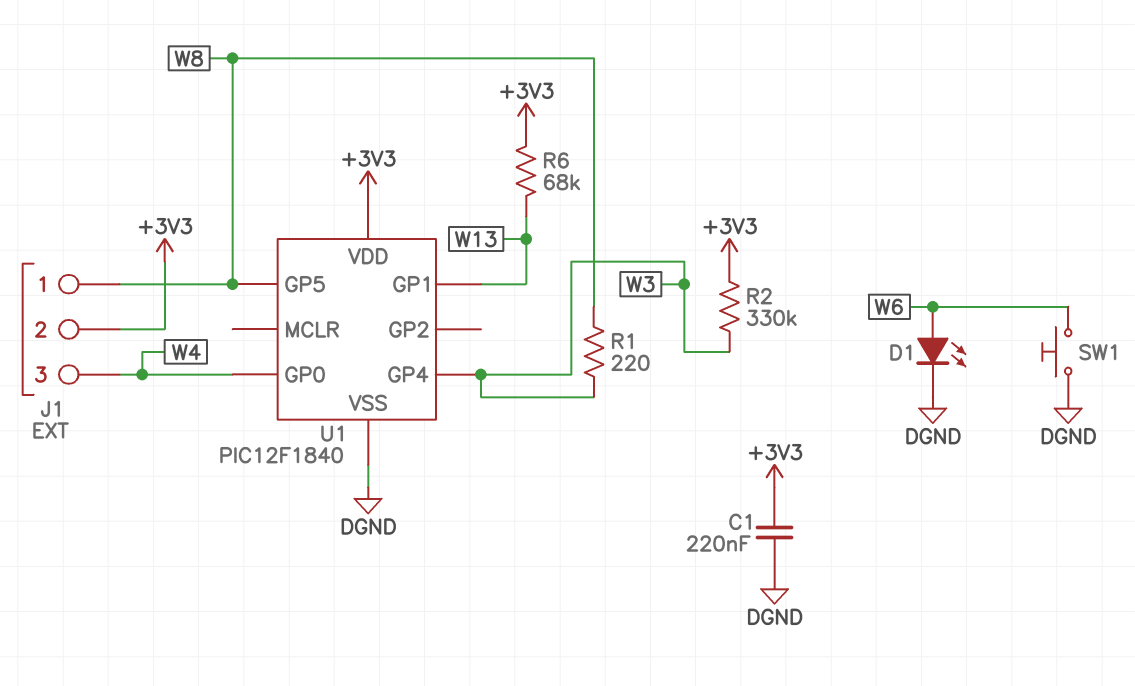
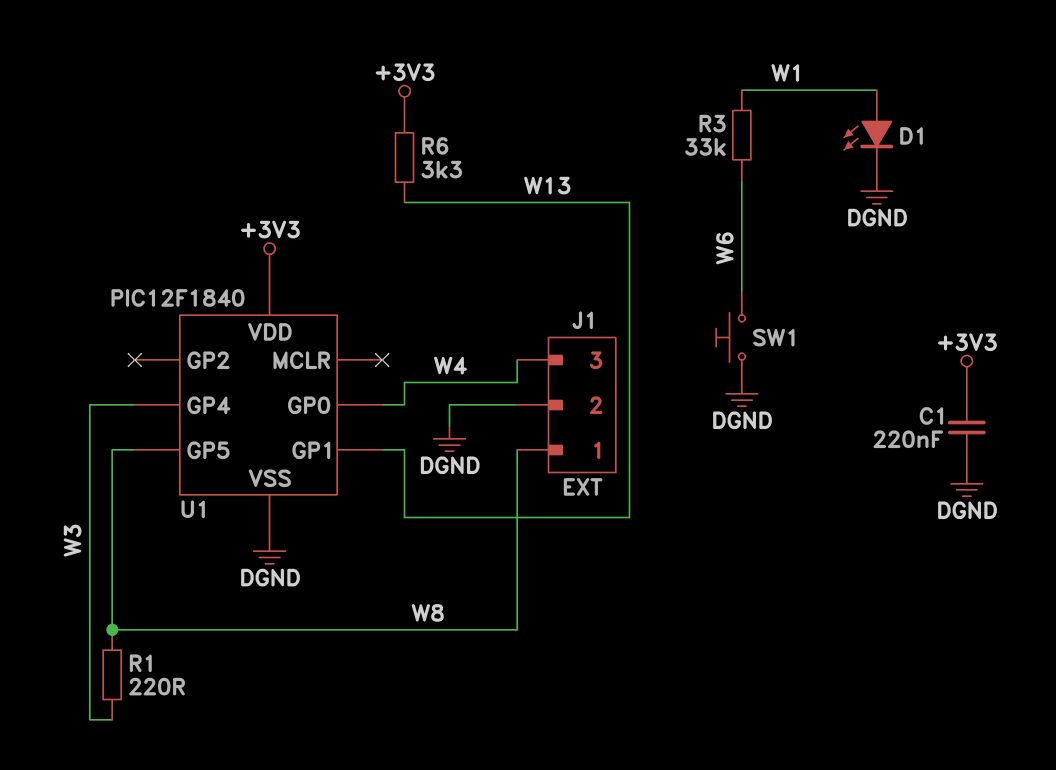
D1: LED (A W6, K DGND) -> LED (A W1, K DGND)
J1 pin 2: +3V3 -> DGND
R2: 330k (+3V3, W3) -> none
R3: none -> 33k (W1, W6)
R6: 68k (+3V3, W13) -> 3.3k (+3V3, W13)

